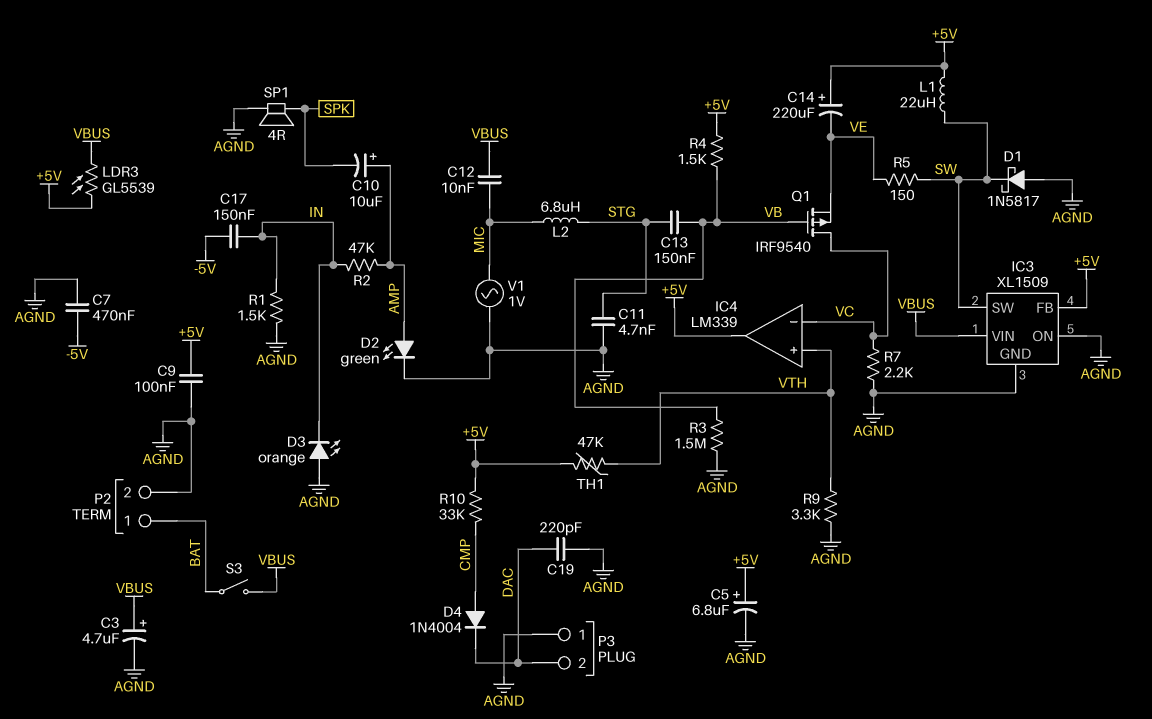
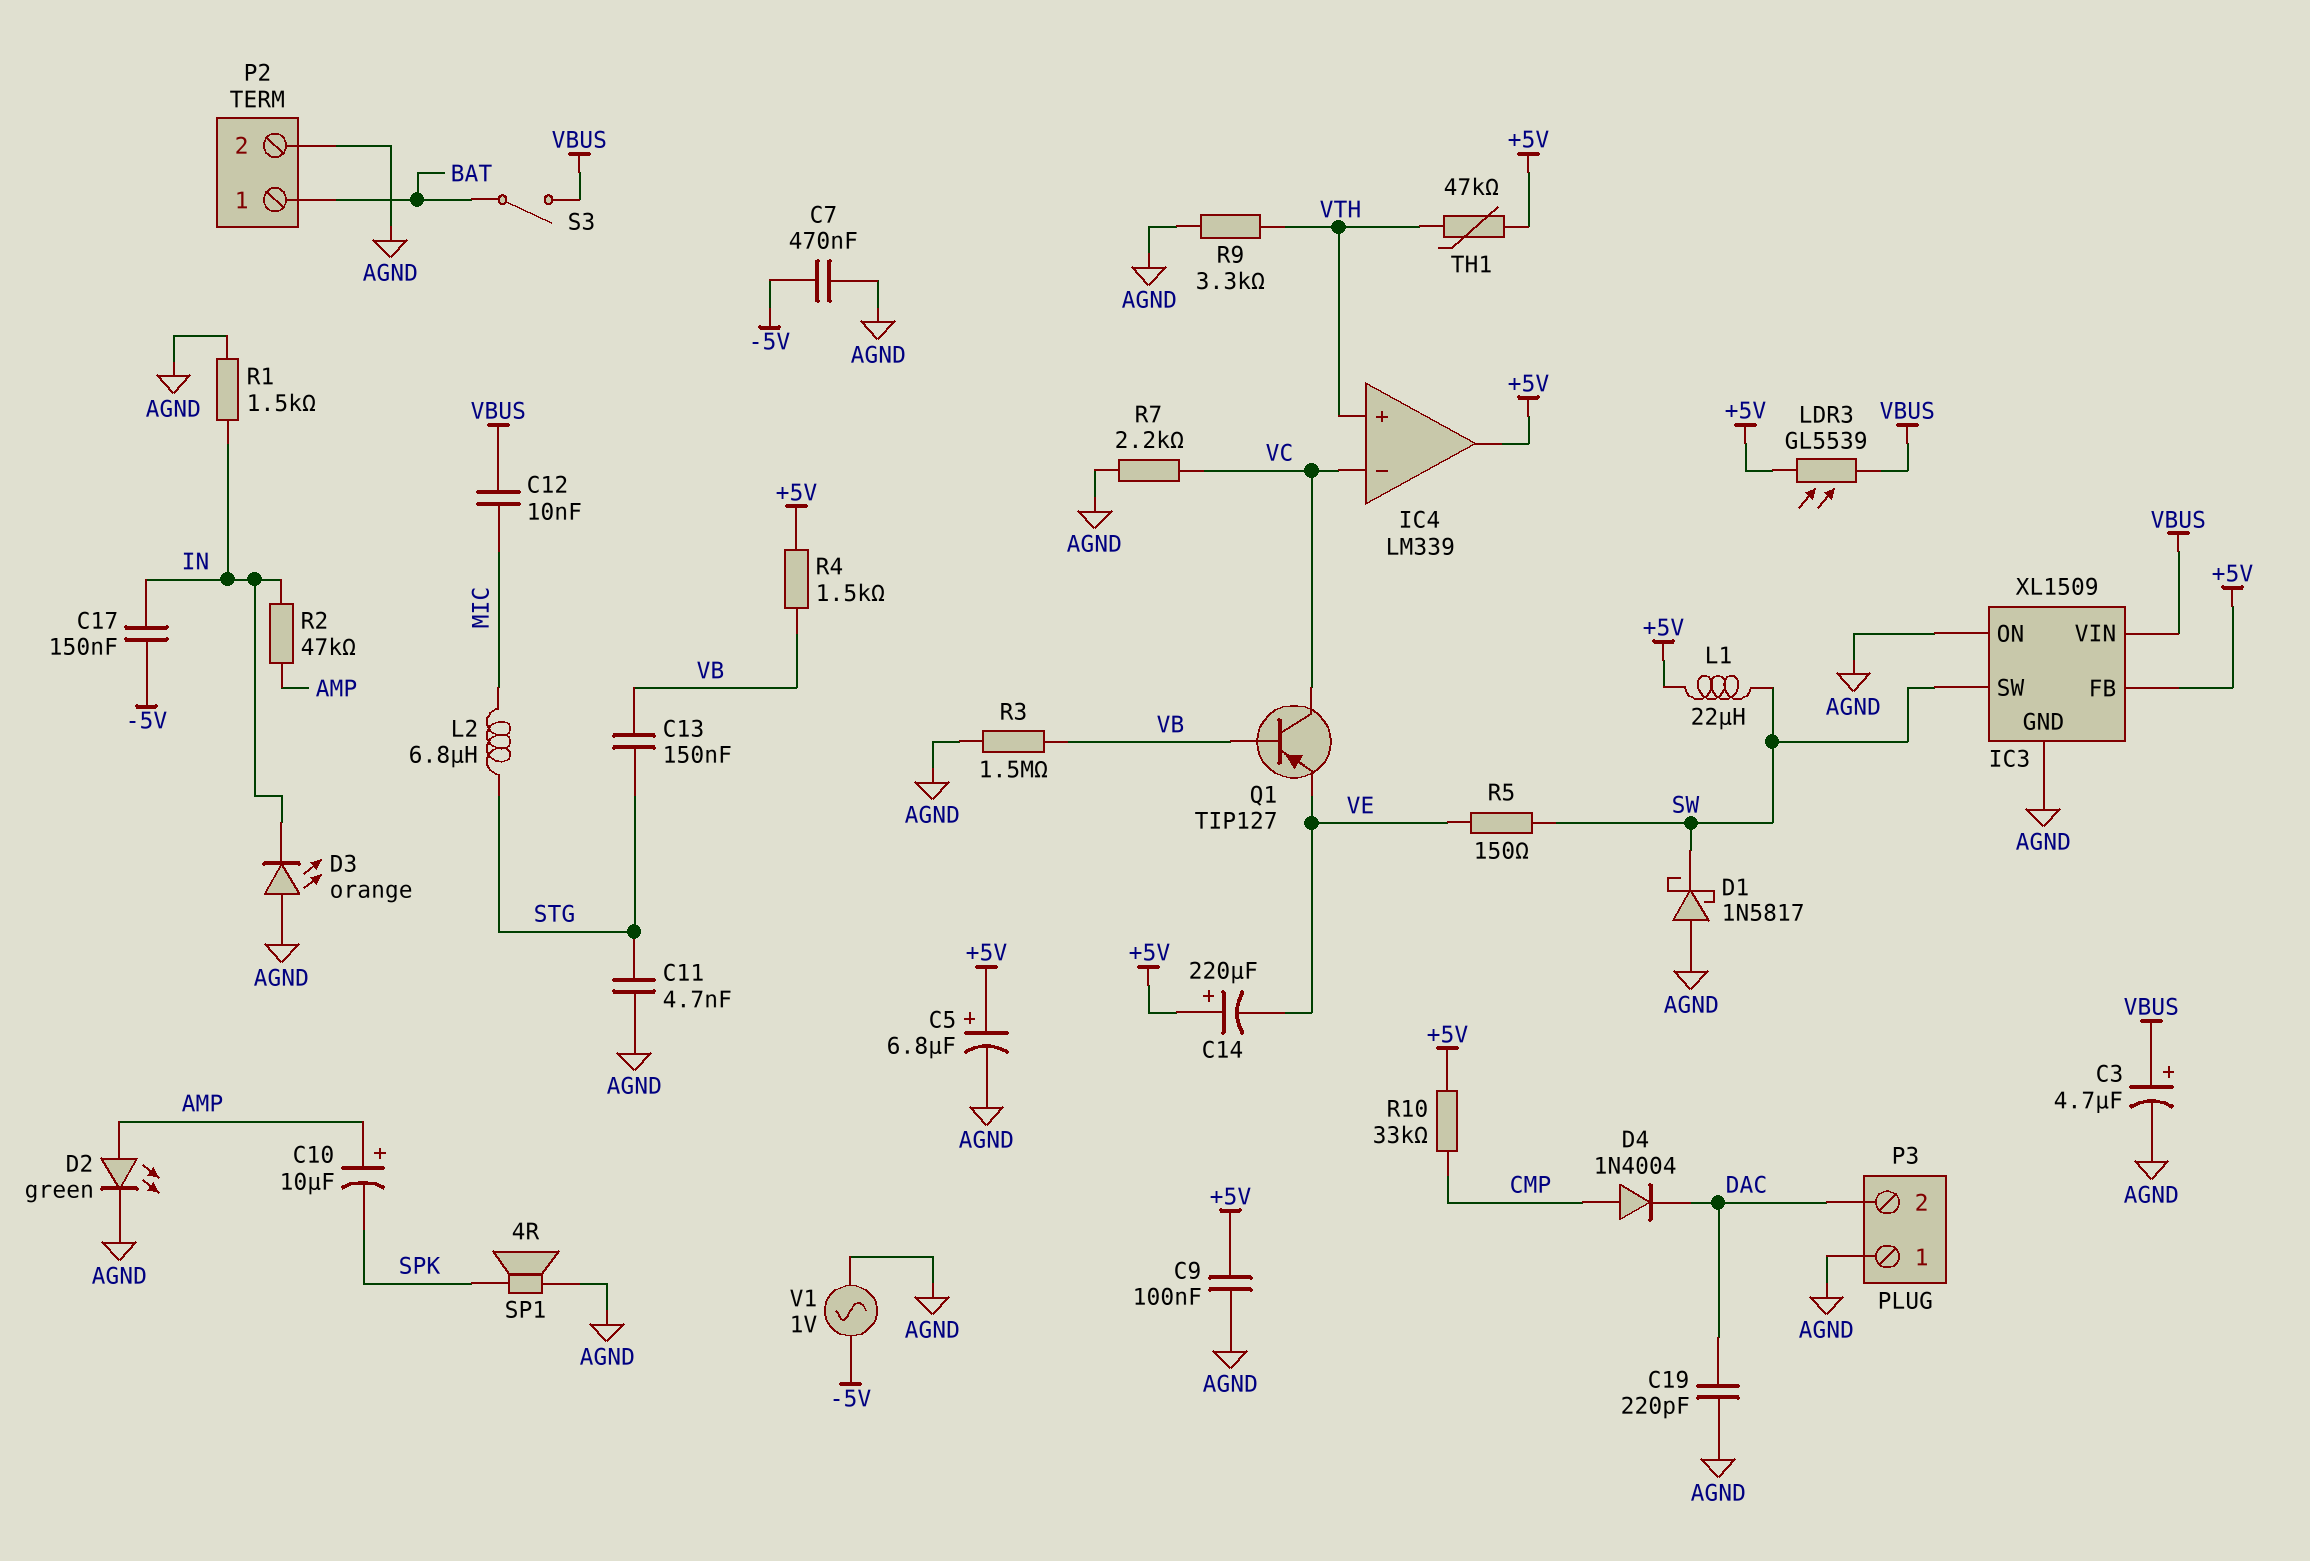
Q1: PMOS IRF9540 (G VB, D VC, S VE) -> PNP TIP127 (B VB, C VC, E VE)
V1: AC 1V (AGND, MIC) -> AC 1V (-5V, AGND)

